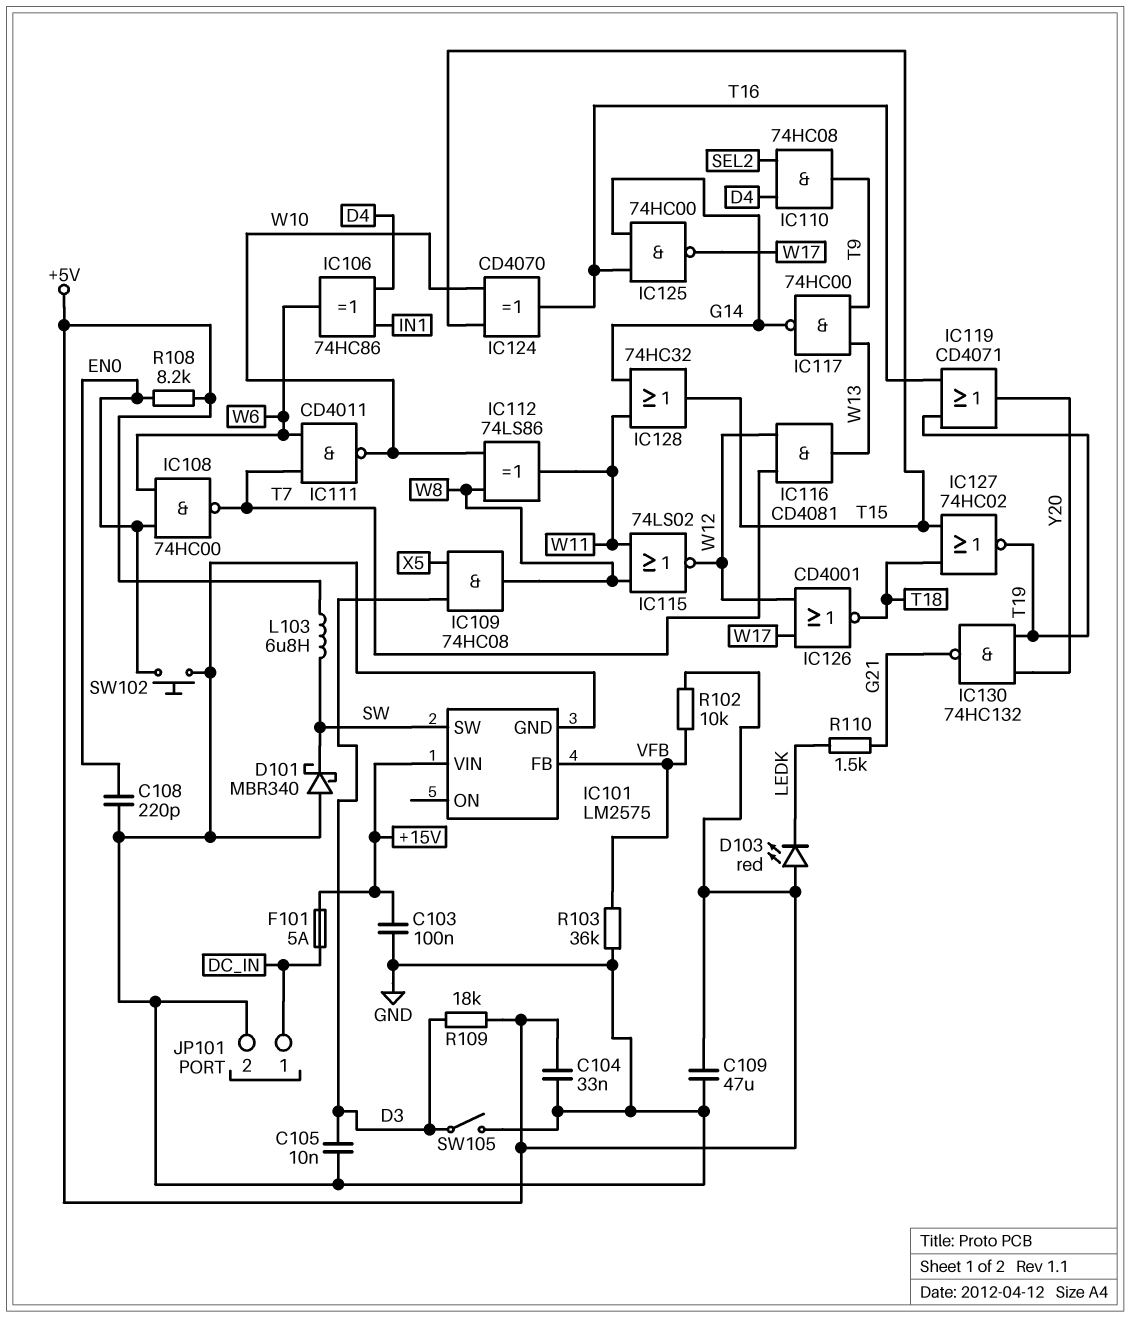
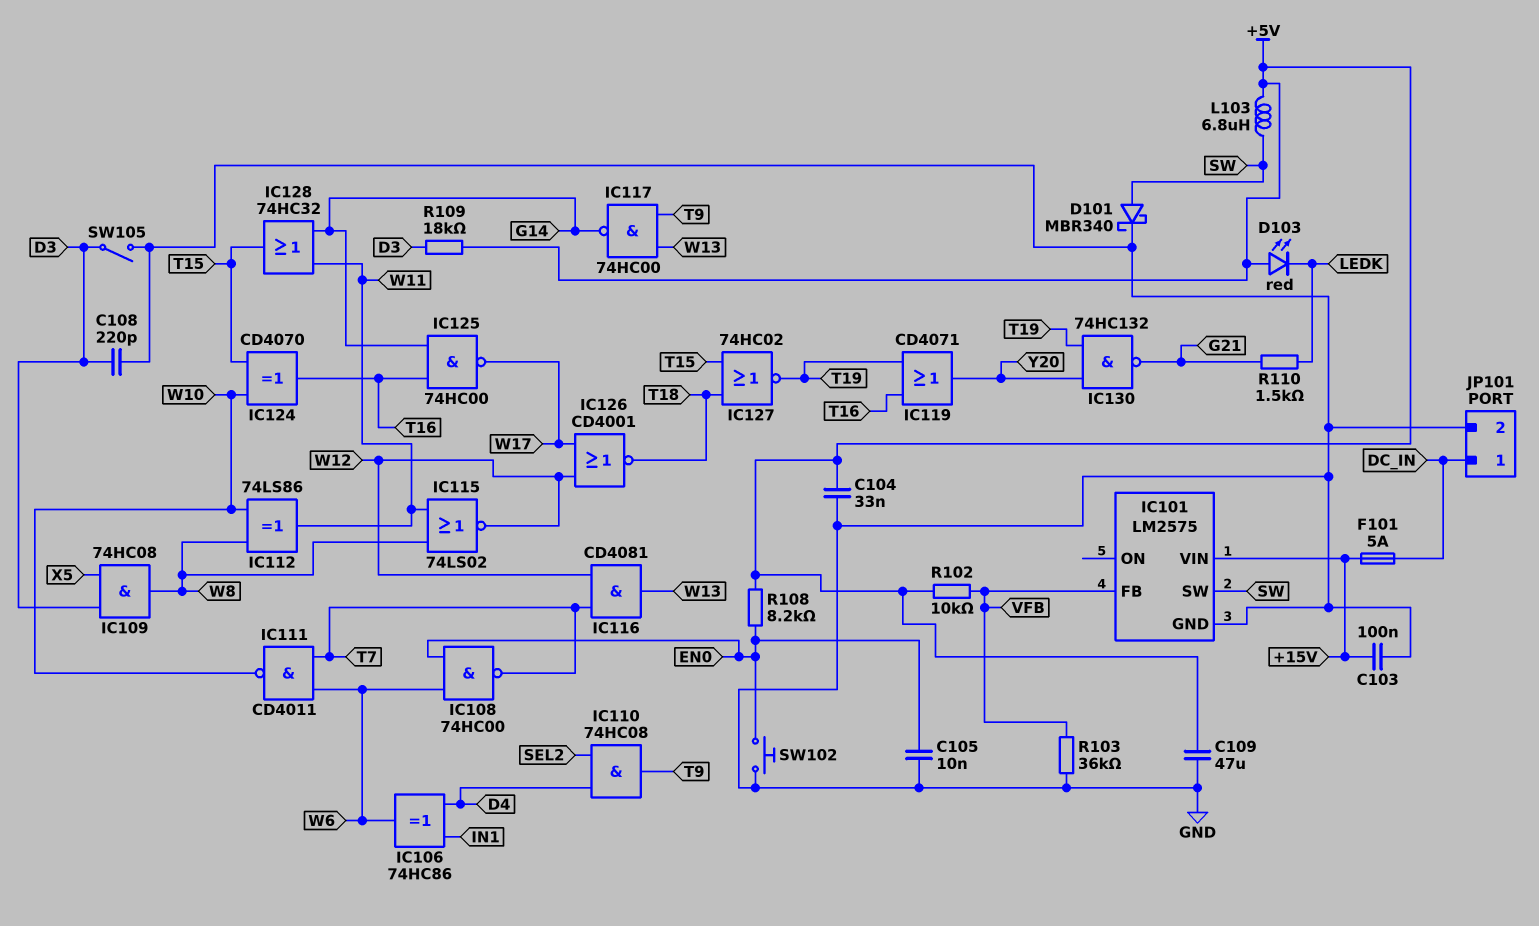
C105: 10nF (D3, GND) -> 10nF (EN0, GND)
C108: 220pF (EN0, GND) -> 220pF (D3, GND)
D101: schottky MBR340 (A GND, K SW) -> schottky MBR340 (A SW, K GND)

